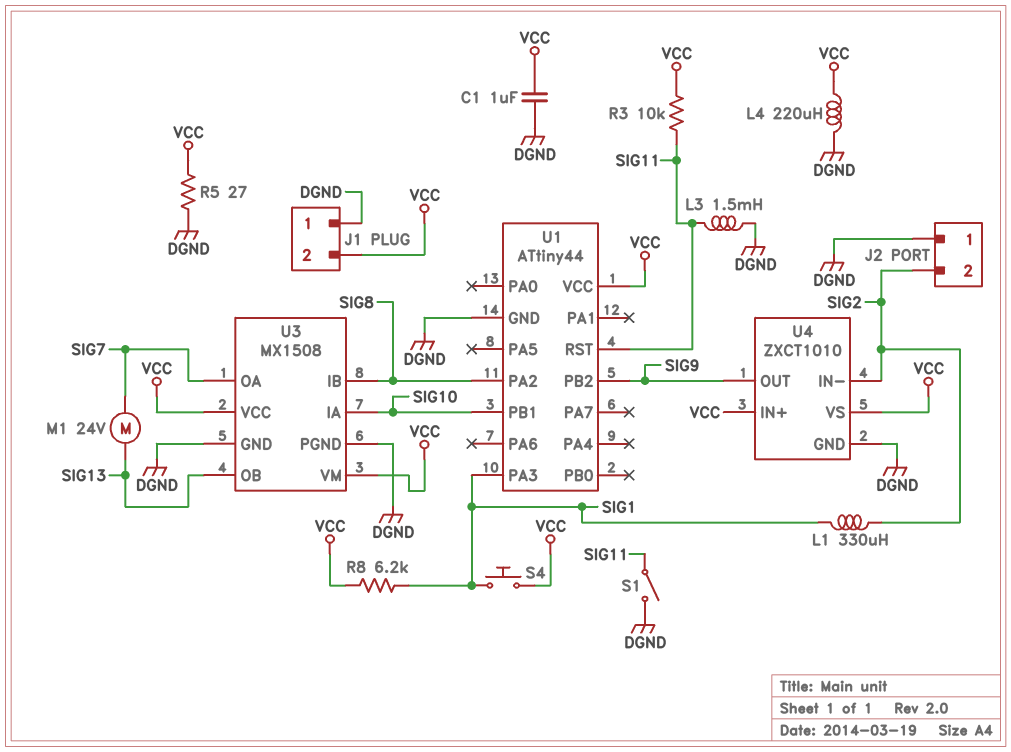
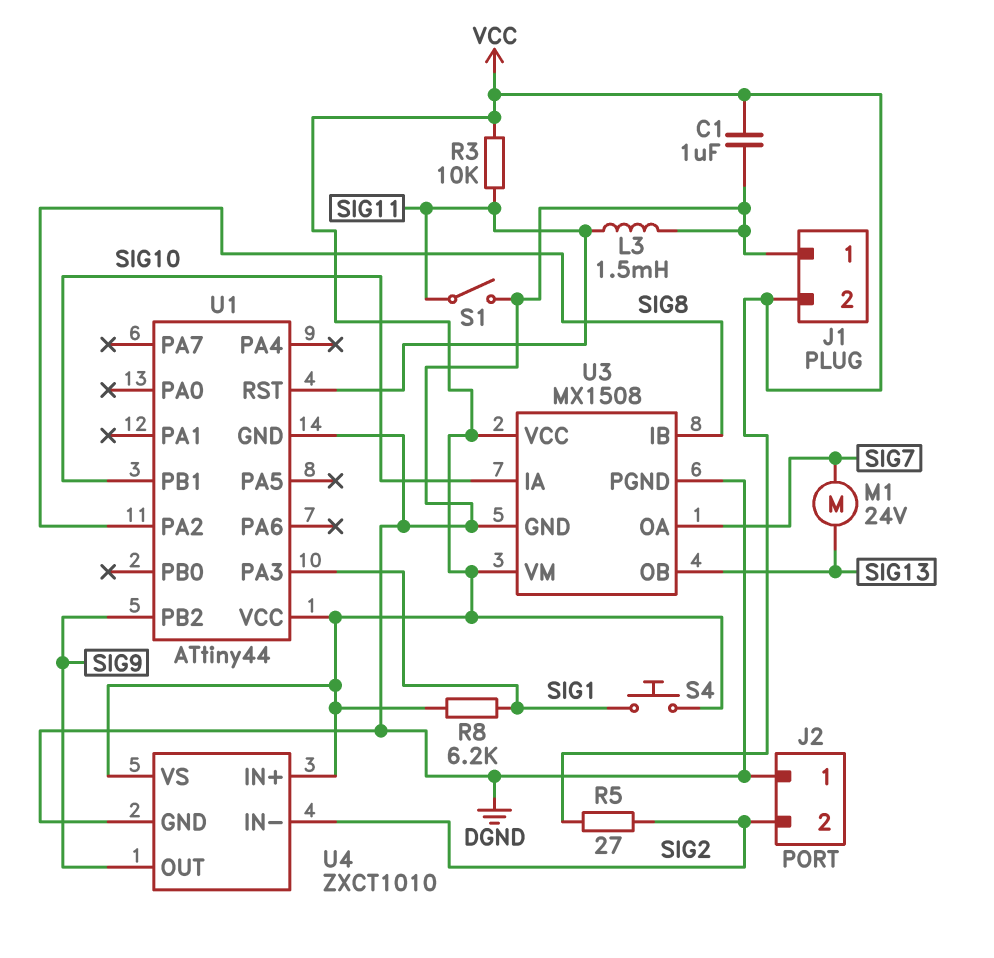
L1: 330uH (SIG1, SIG2) -> none
L4: 220uH (DGND, VCC) -> none
R5: 27 (DGND, VCC) -> 27 (SIG2, VCC)

